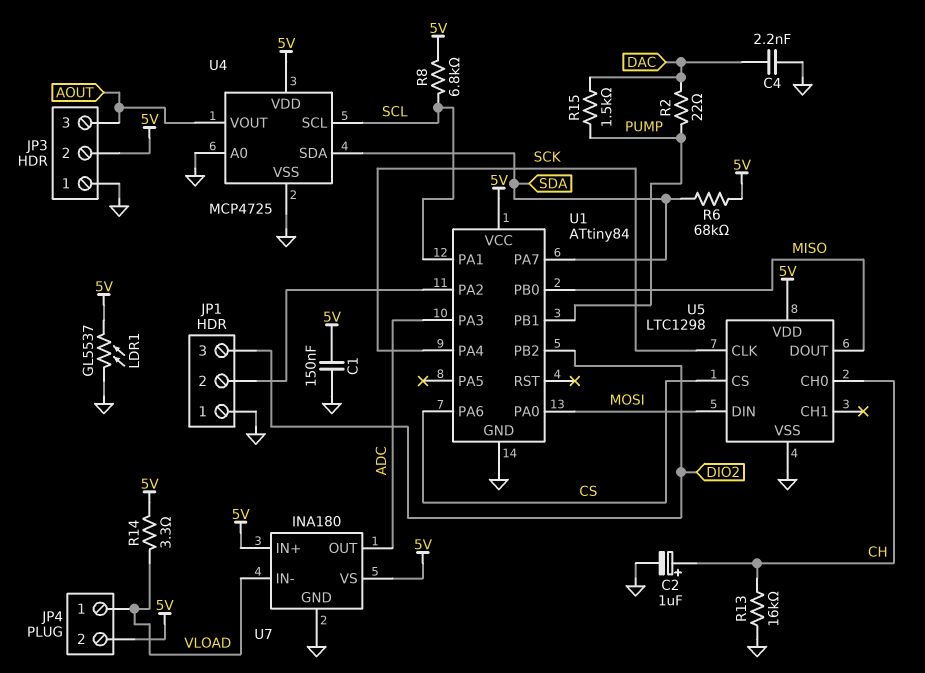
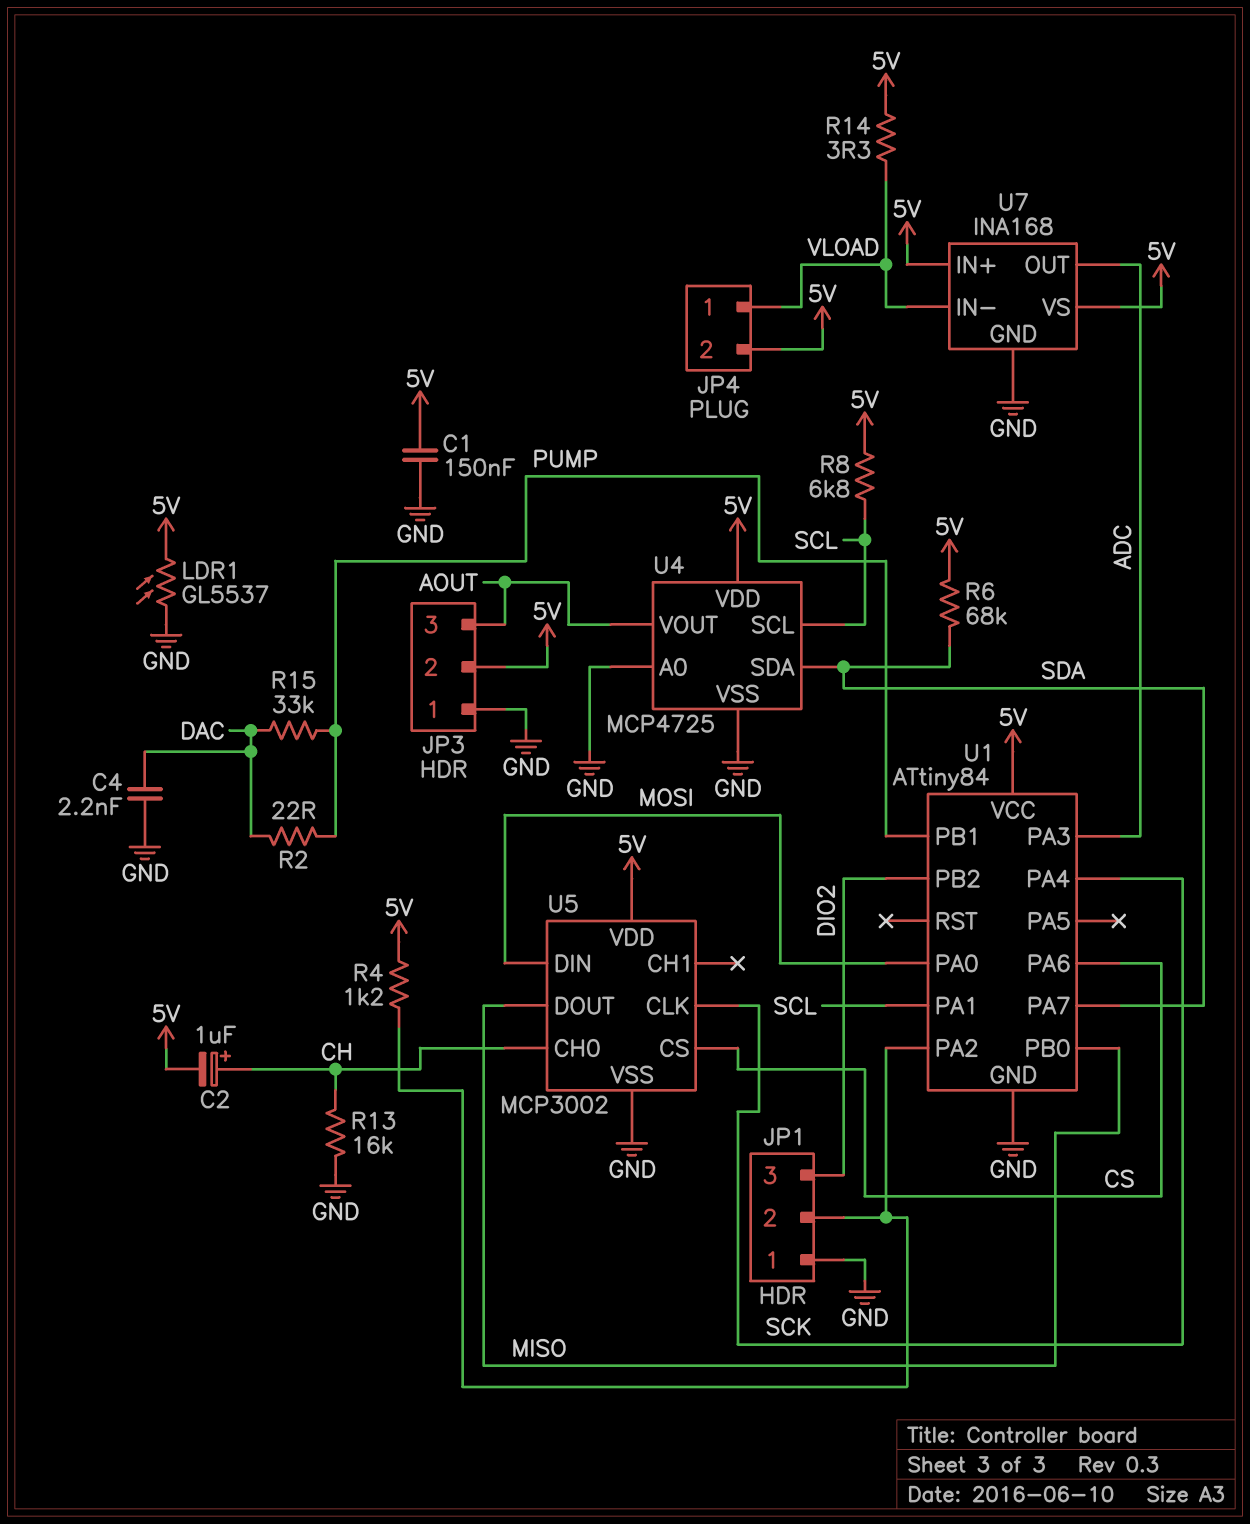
C2: 1uF (plus CH, minus GND) -> 1uF (plus CH, minus 5V)
R4: none -> 1.2k (5V, JP1/2)
R15: 1.5k (DAC, PUMP) -> 33k (DAC, PUMP)
U5: LTC1298 -> MCP3002
U7: INA180 -> INA168

